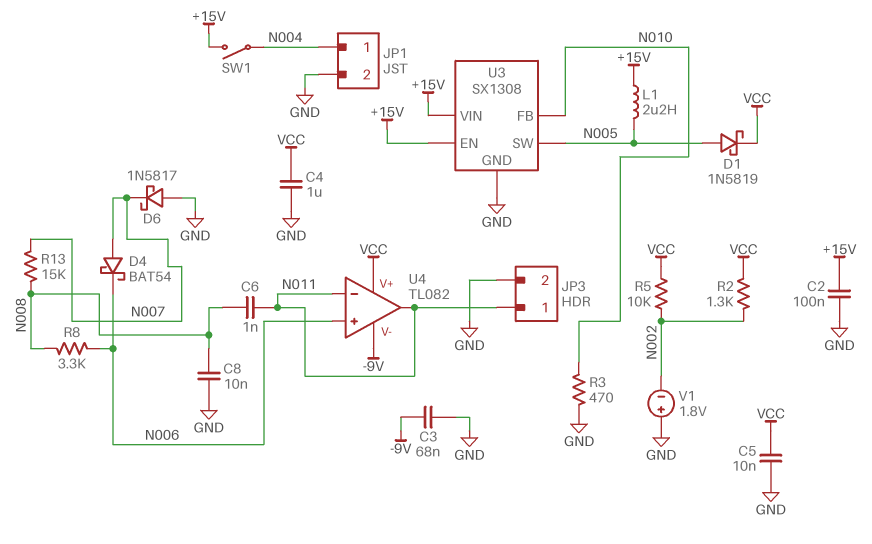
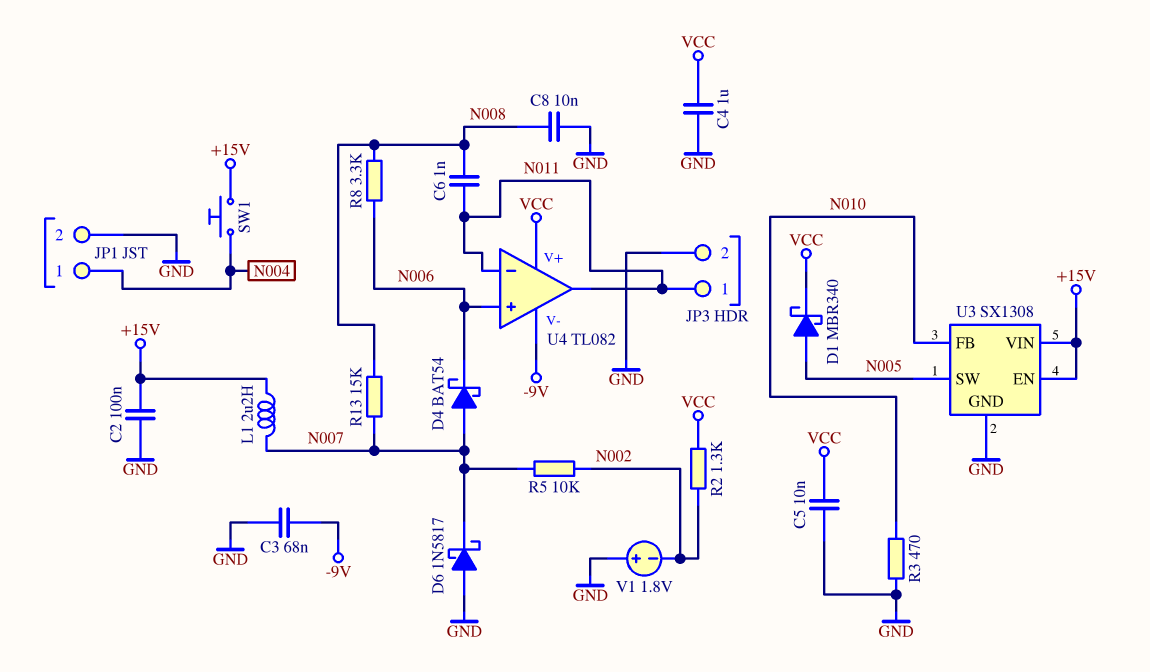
D1: schottky 1N5819 (A N005, K VCC) -> schottky MBR340 (A N005, K VCC)
L1: 2.2uH (+15V, N005) -> 2.2uH (+15V, N007)
R5: 10k (N002, VCC) -> 10k (N002, N007)
SW1: switch (+15V, N004) -> button (+15V, N004)

